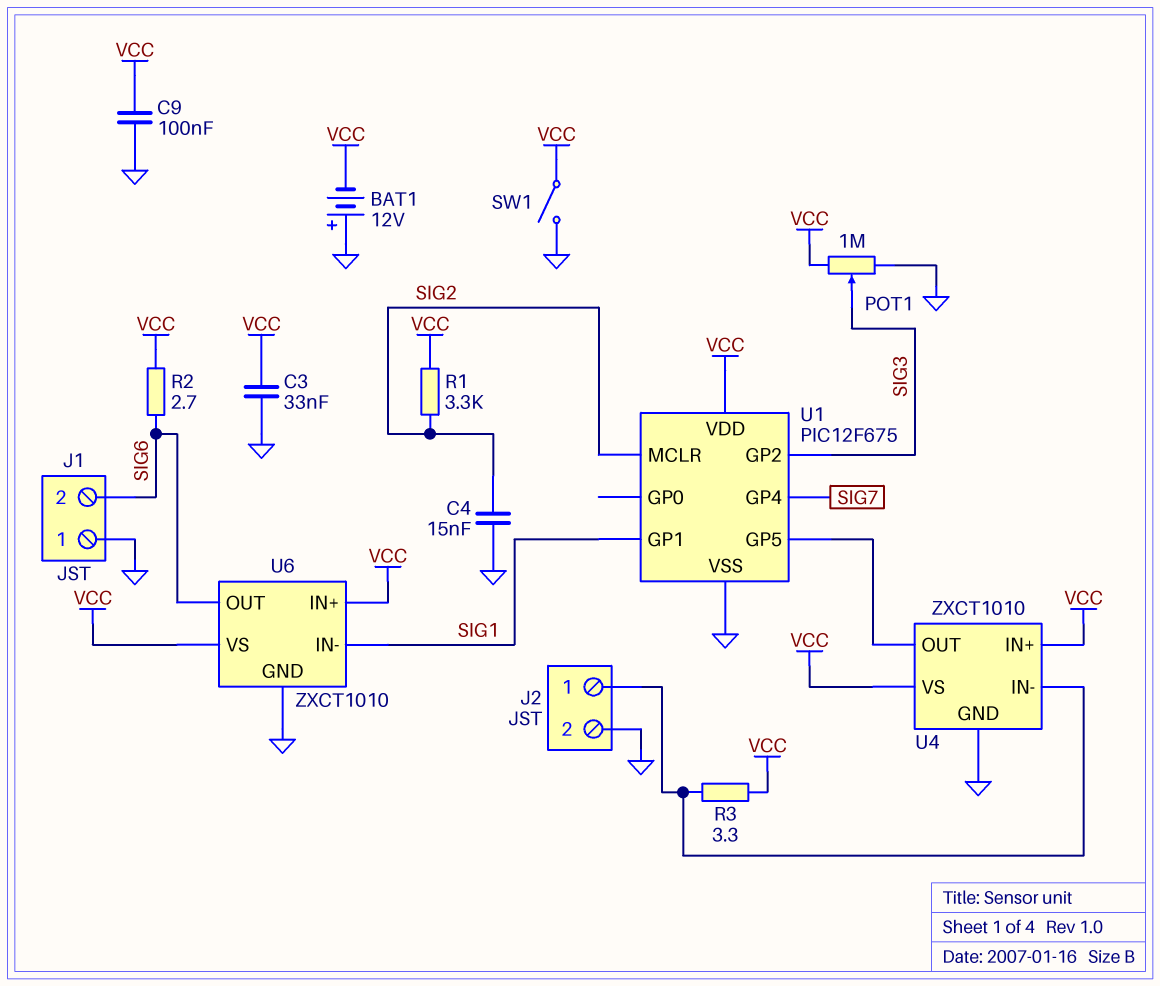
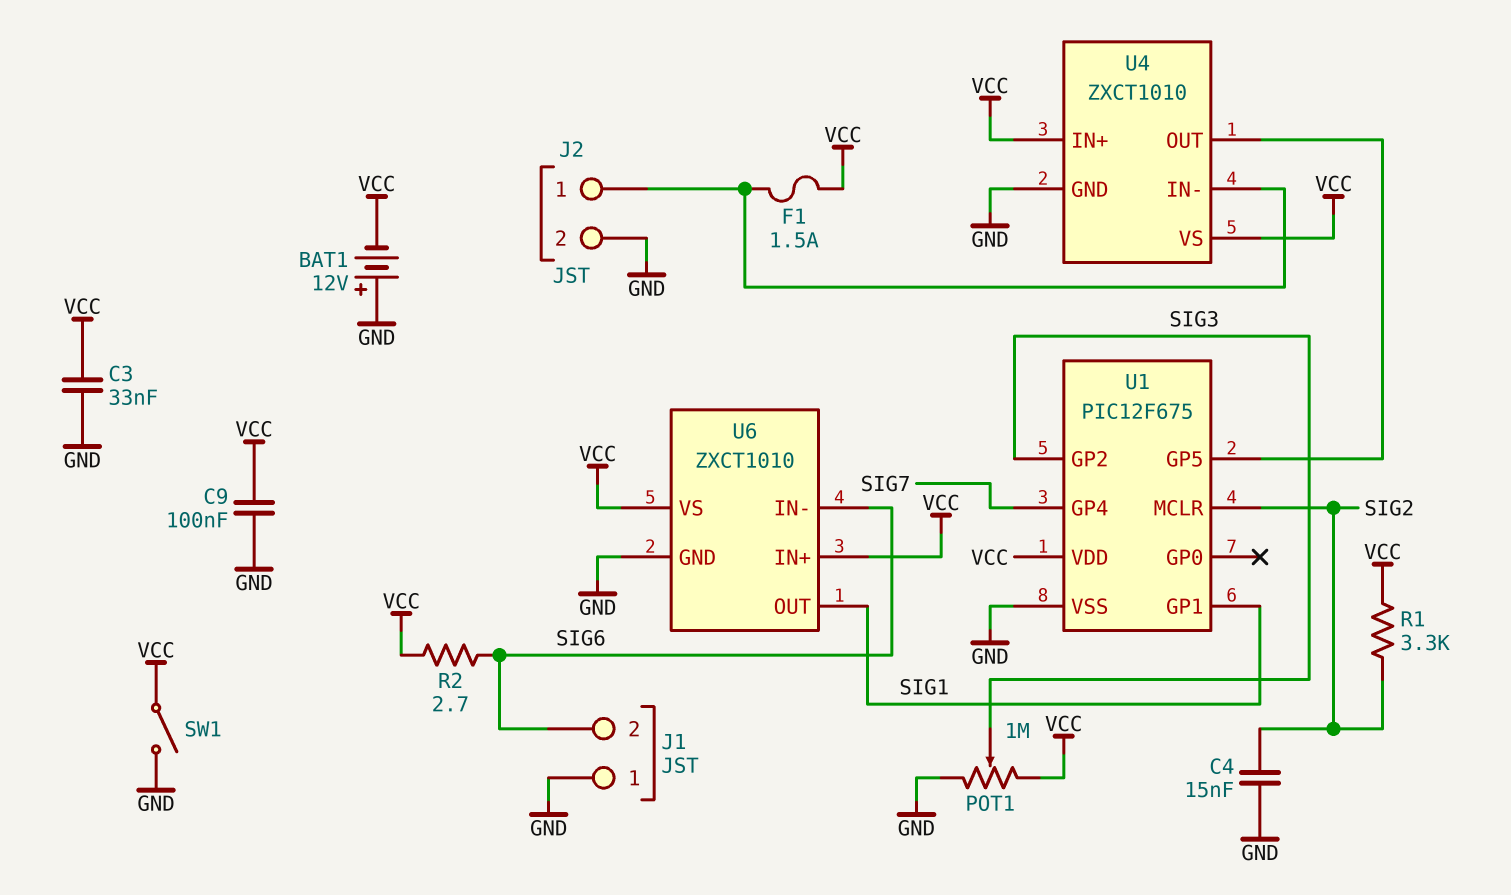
F1: none -> 1.5A (J2/1, VCC)
R3: 3.3 (J2/1, VCC) -> none
U6 pin IN-: SIG1 -> SIG6
U6 pin OUT: SIG6 -> SIG1

